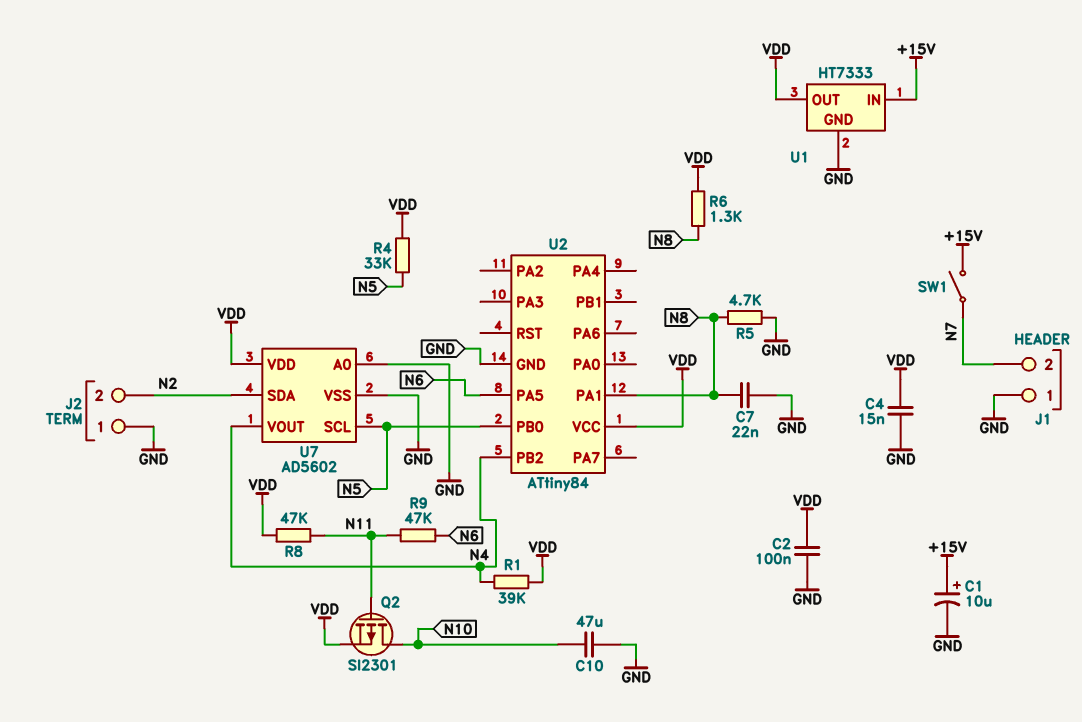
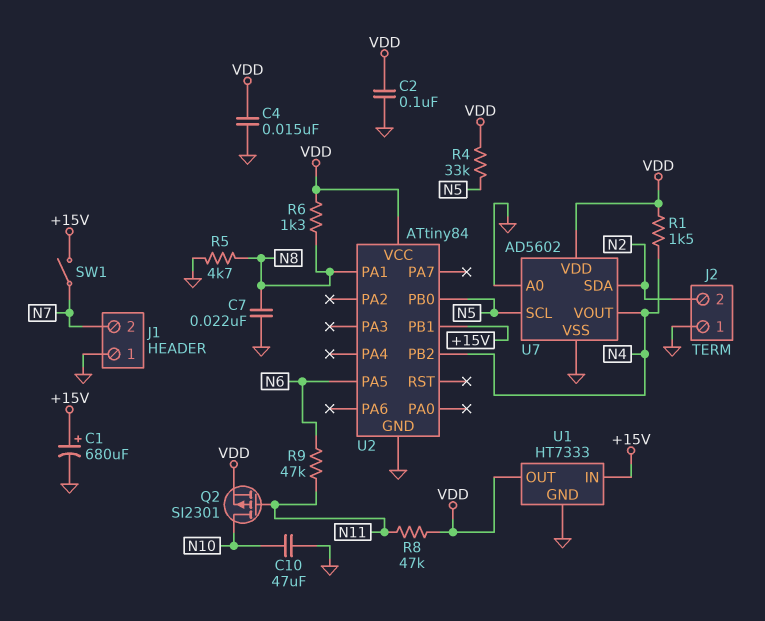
C1: 10uF (plus +15V, minus GND) -> 680uF (plus +15V, minus GND)
R1: 39k (N4, VDD) -> 1.5k (N4, VDD)
U2 pin PB1: none -> +15V

